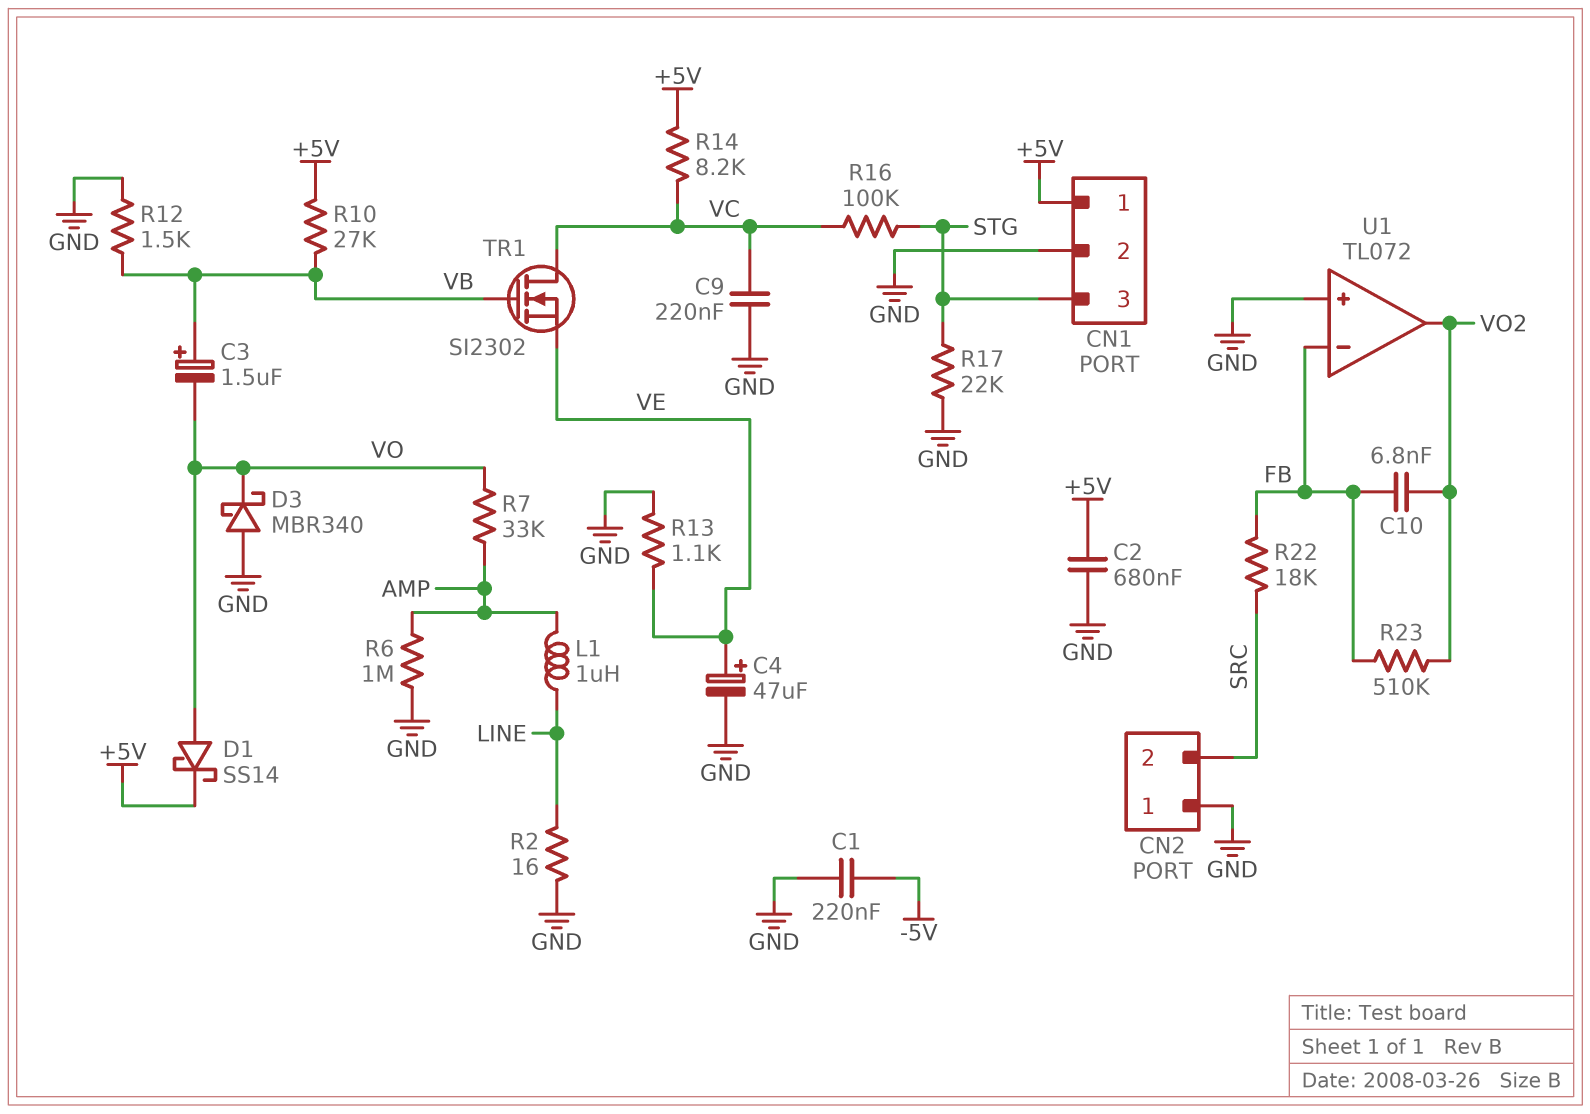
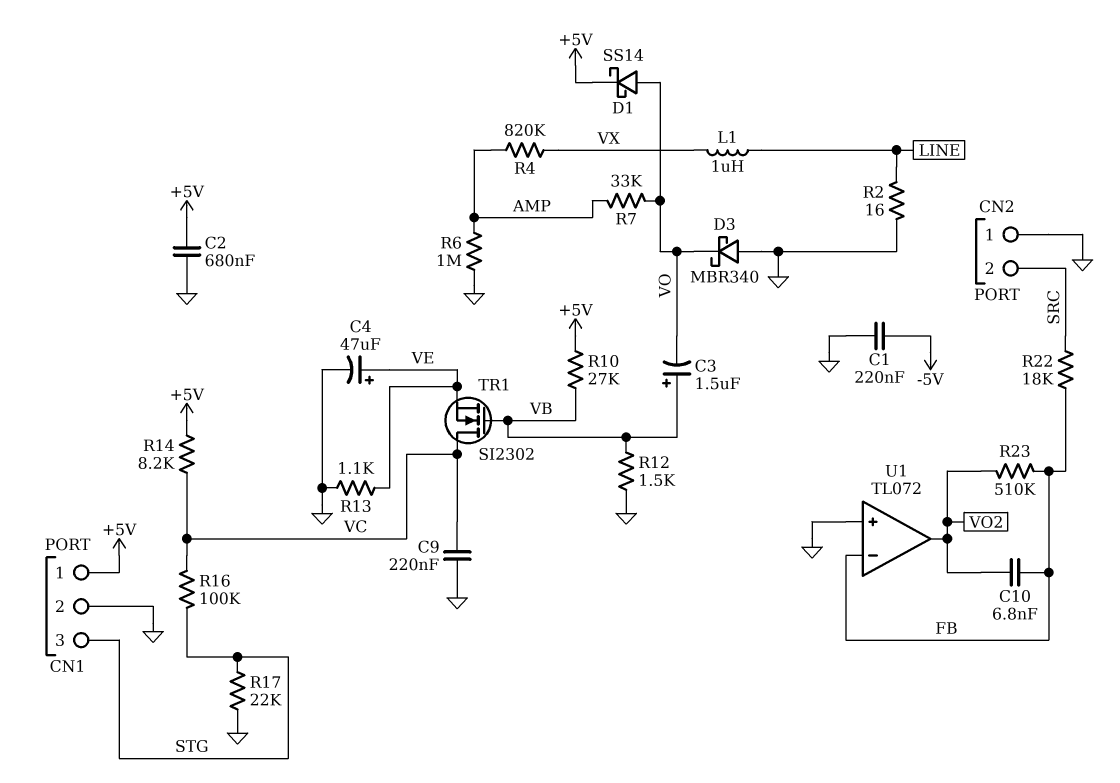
L1: 1uH (AMP, LINE) -> 1uH (LINE, VX)
R4: none -> 820k (AMP, VX)

